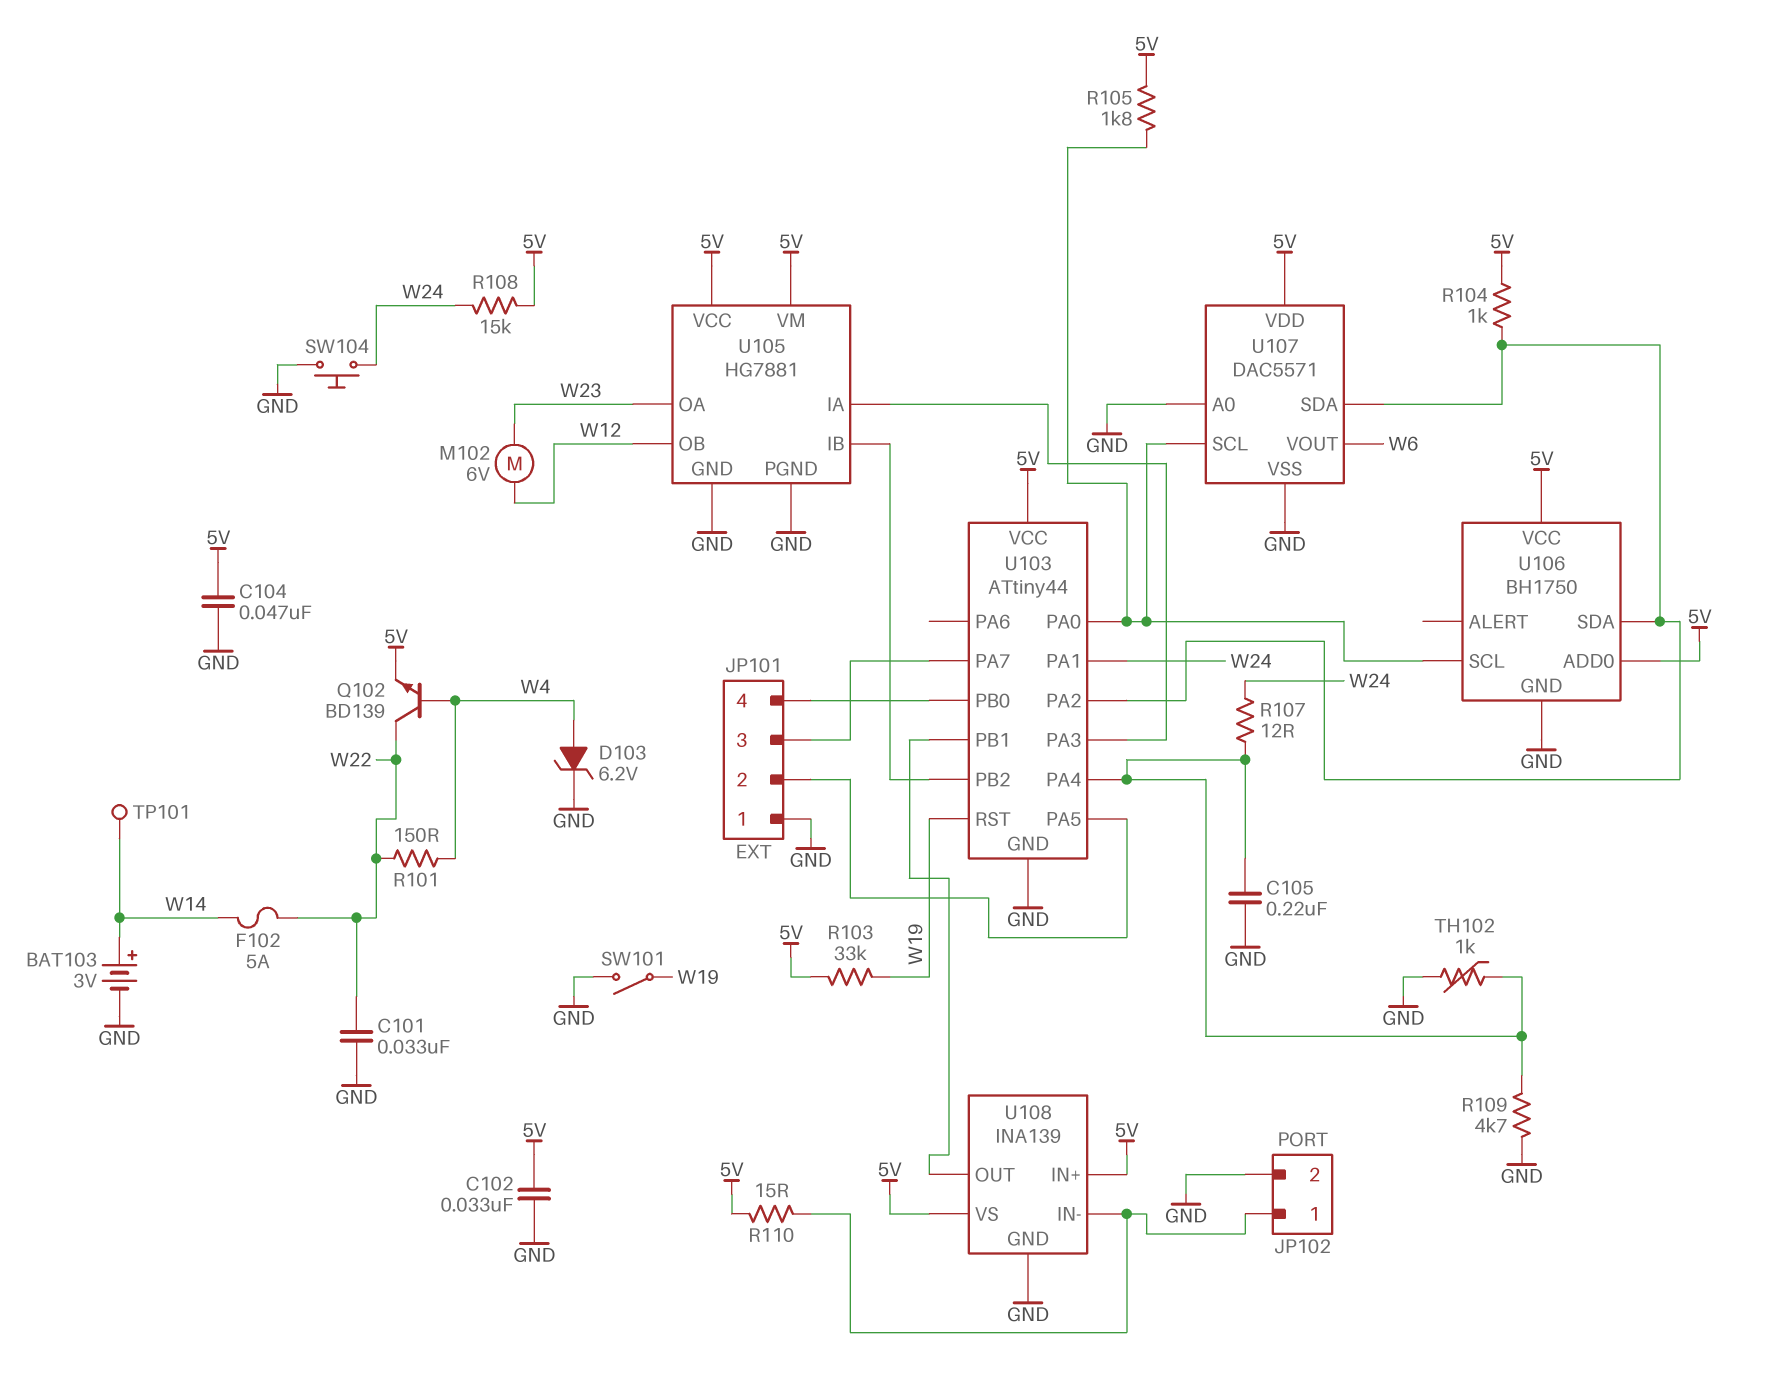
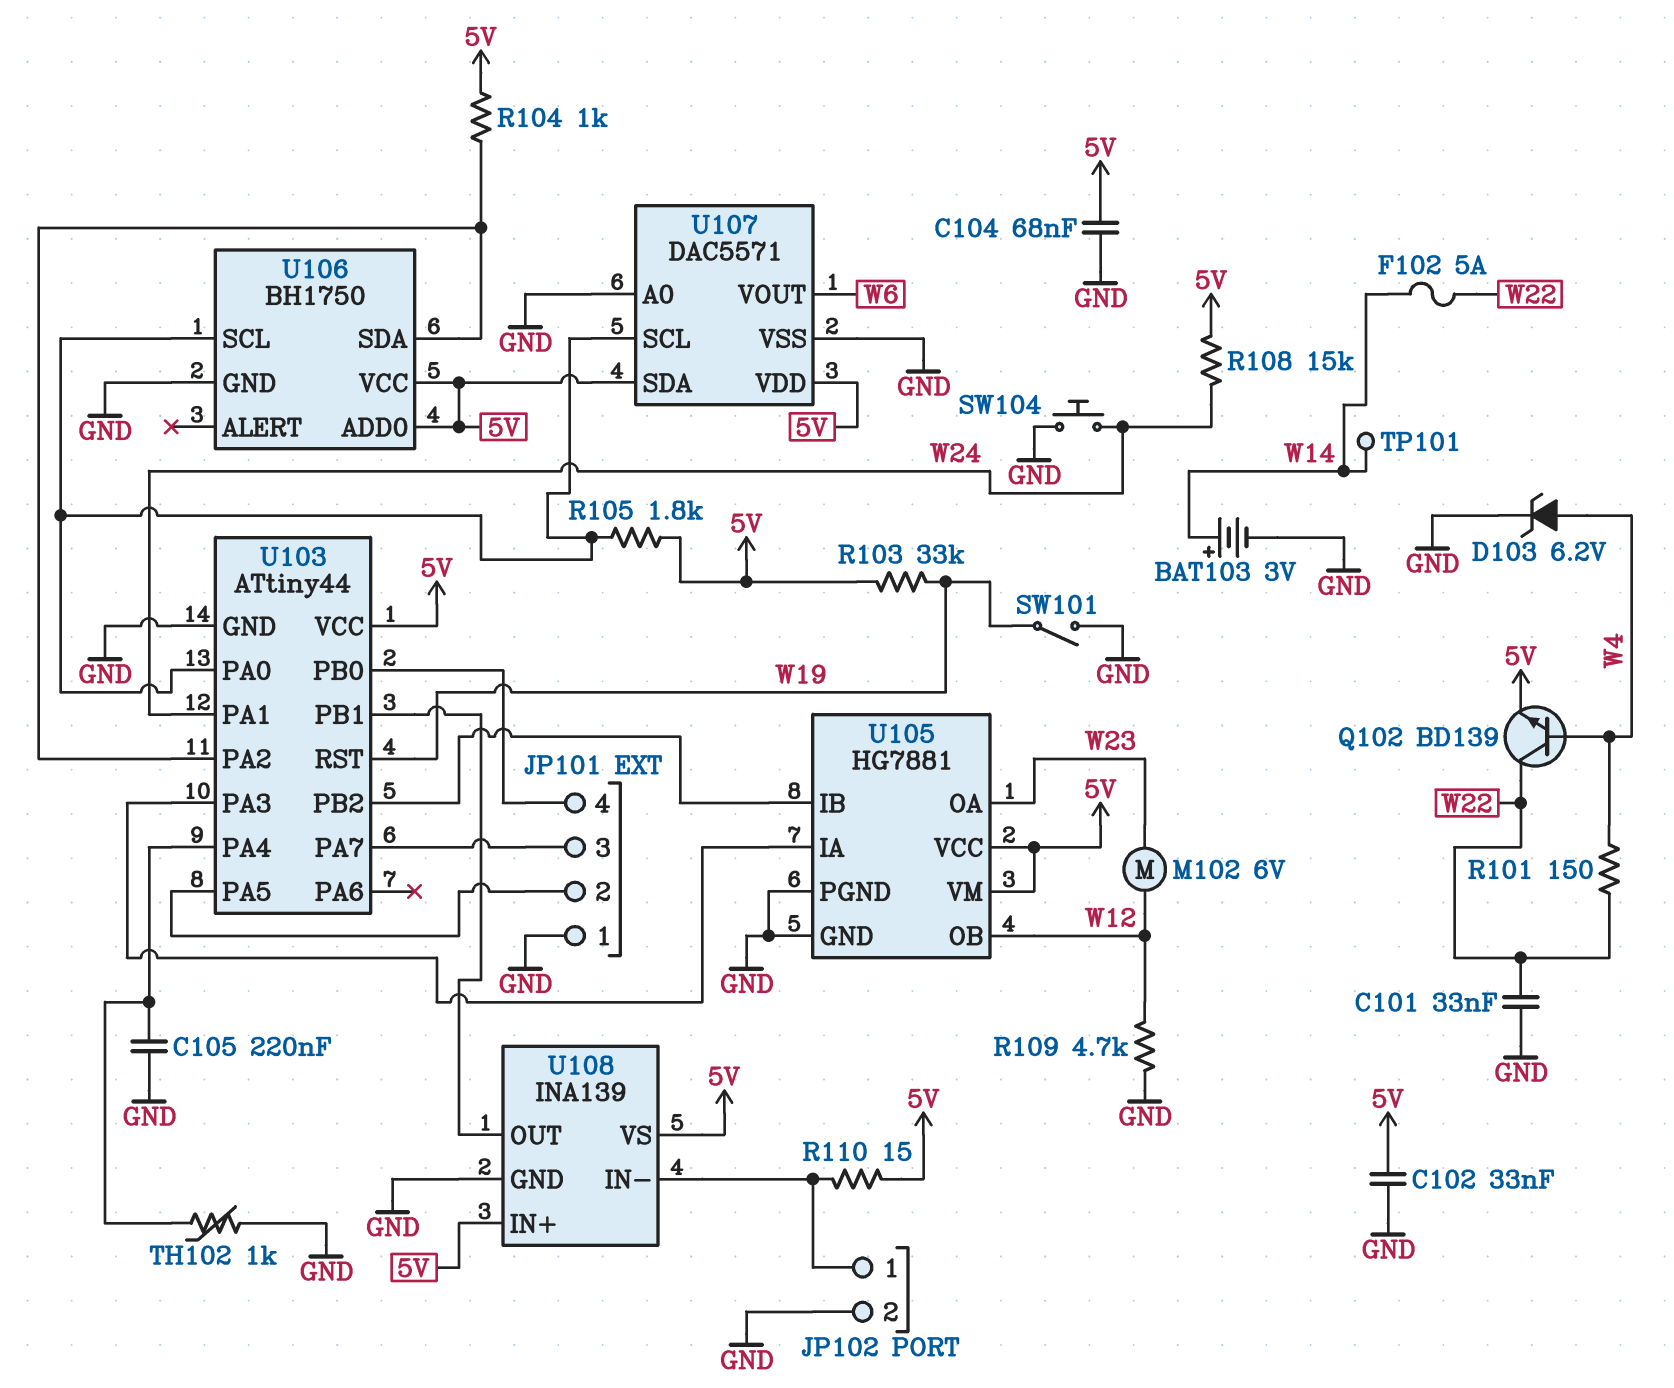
C104: 47nF (5V, GND) -> 68nF (5V, GND)
R107: 12 (U103/PA4, W24) -> none
R109: 4.7k (GND, U103/PA4) -> 4.7k (GND, W12)
U107 pin SDA: U103/PA2 -> 5V

